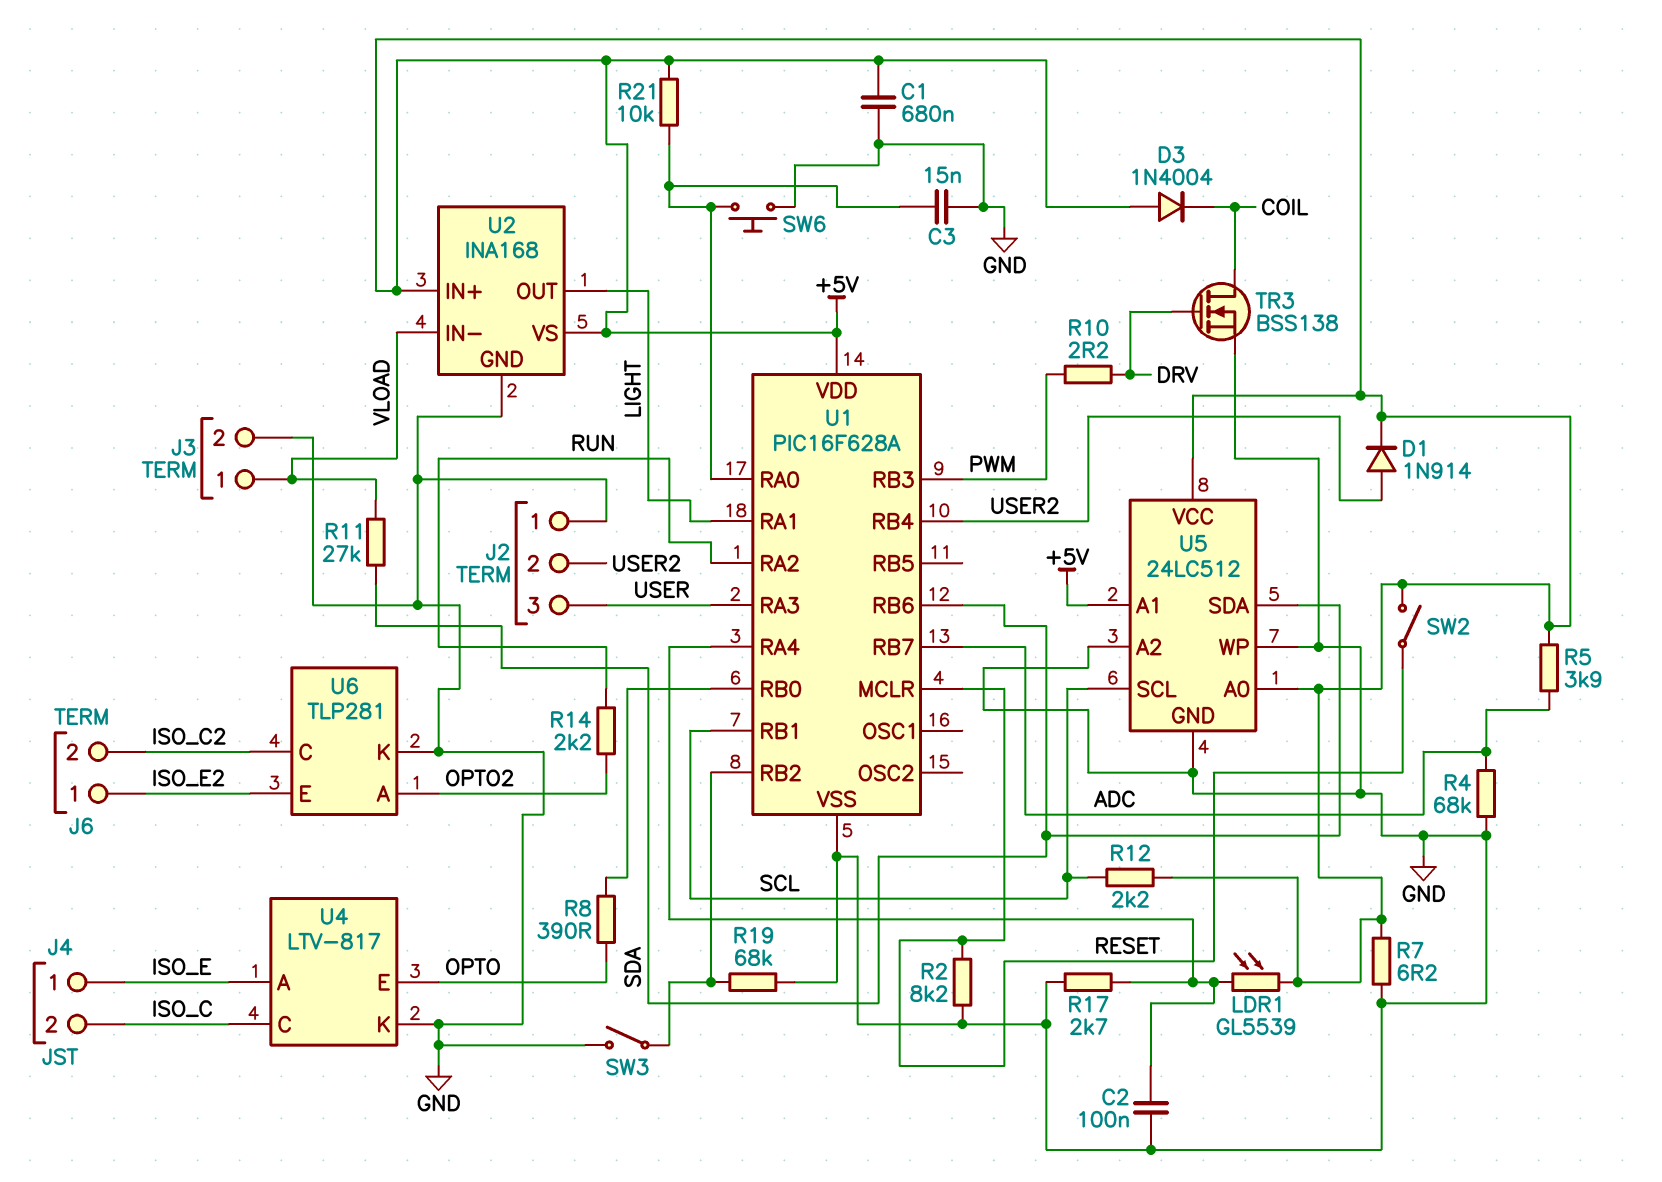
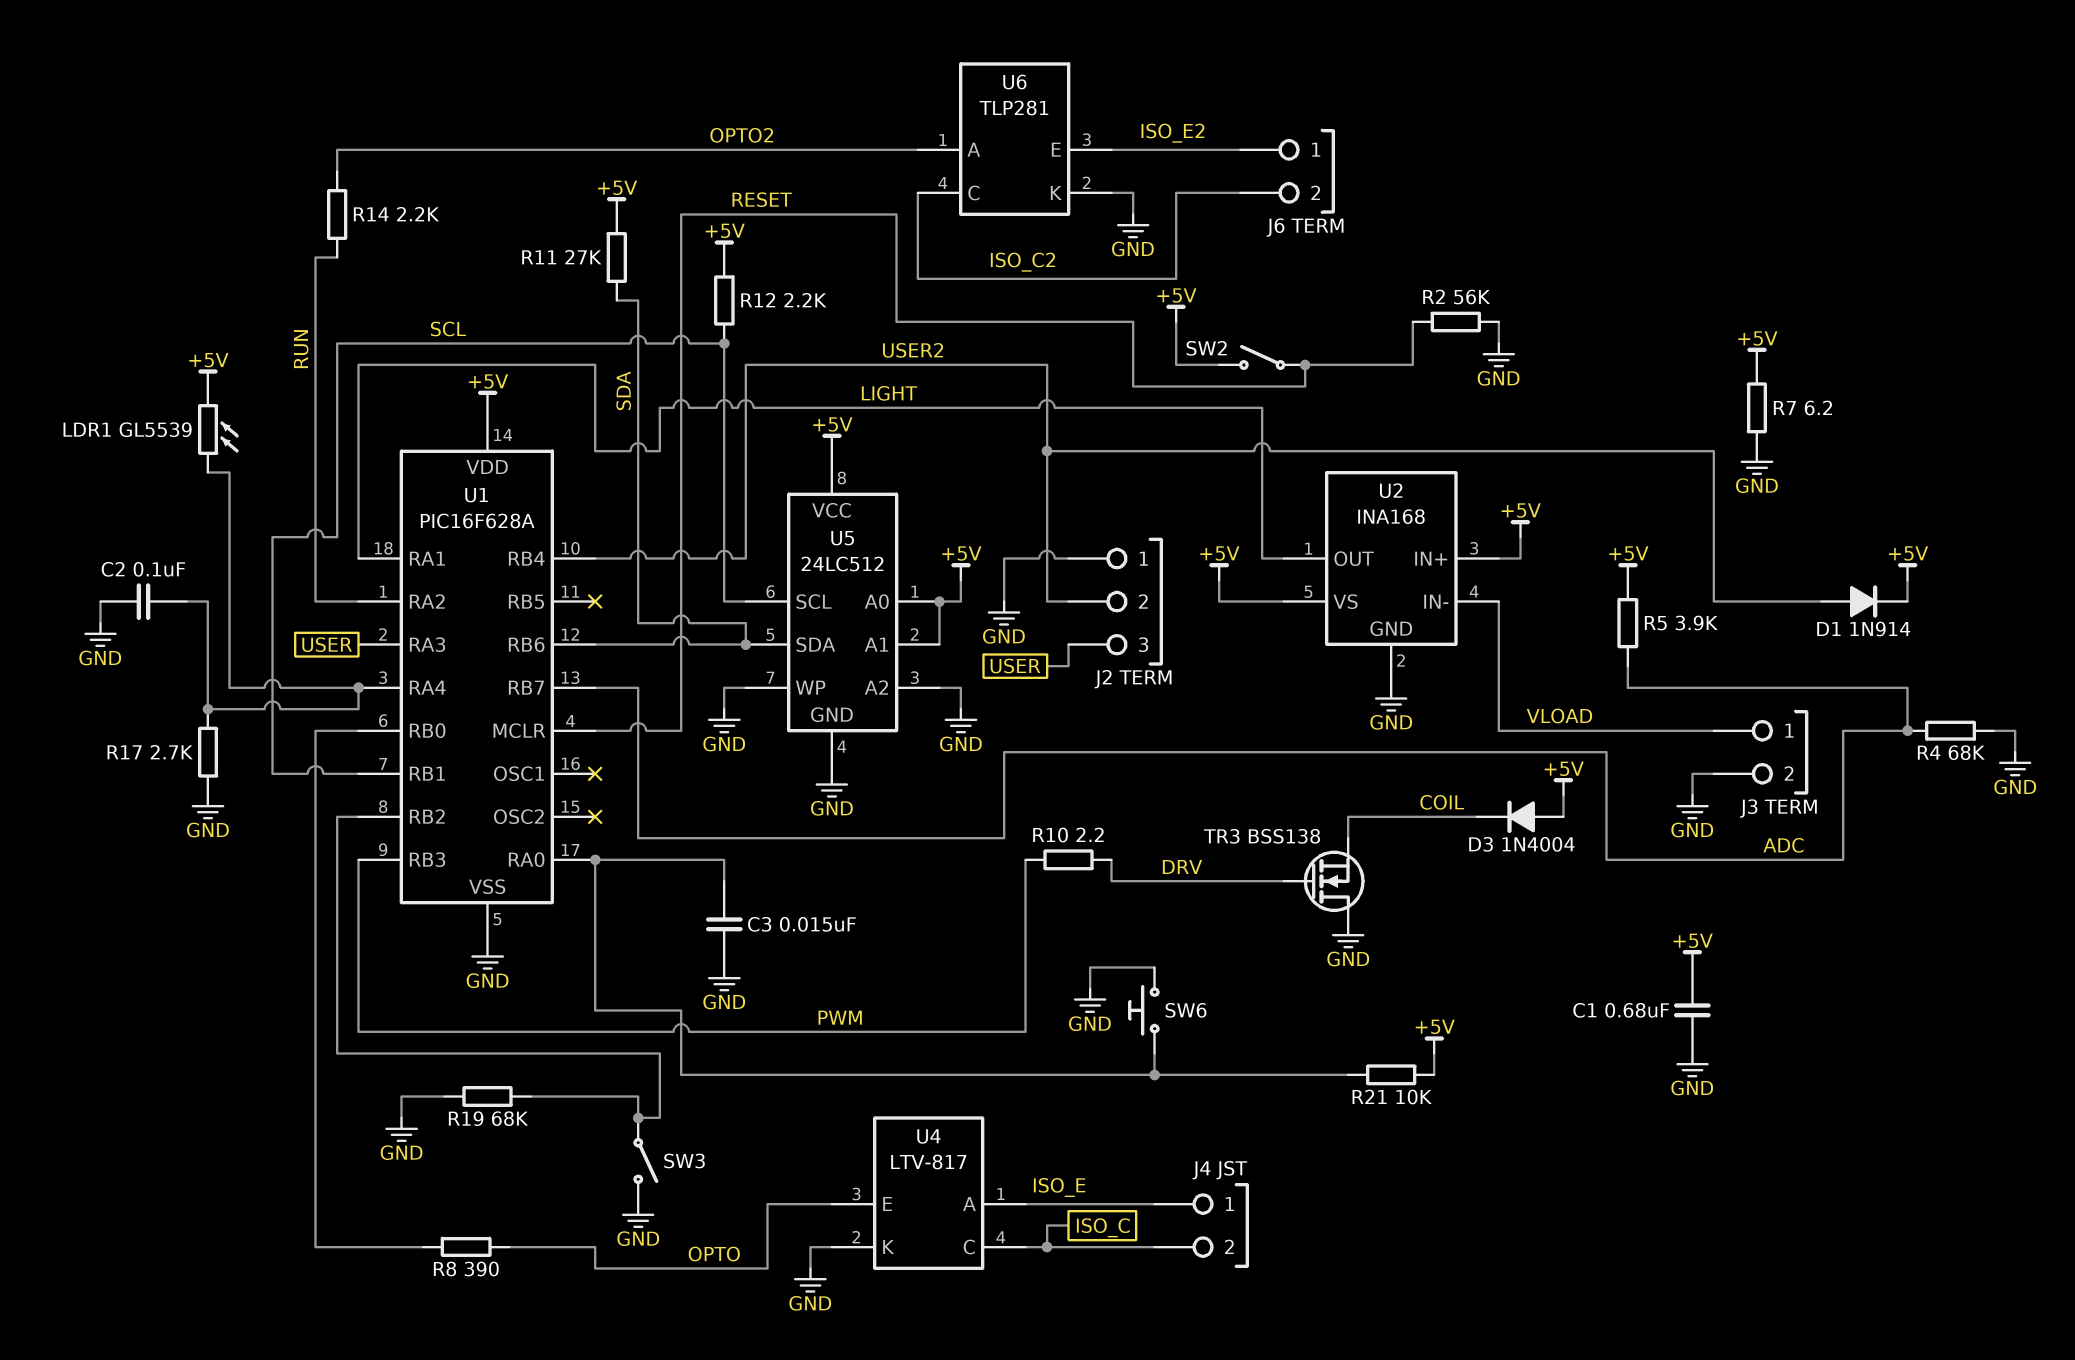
R2: 8.2k (GND, RESET) -> 56k (GND, RESET)
R11: 27k (SDA, VLOAD) -> 27k (+5V, SDA)
TR3: NMOS BSS138 (G DRV, D COIL, S GND) -> NMOS BSS138 (G DRV, D GND, S COIL)

